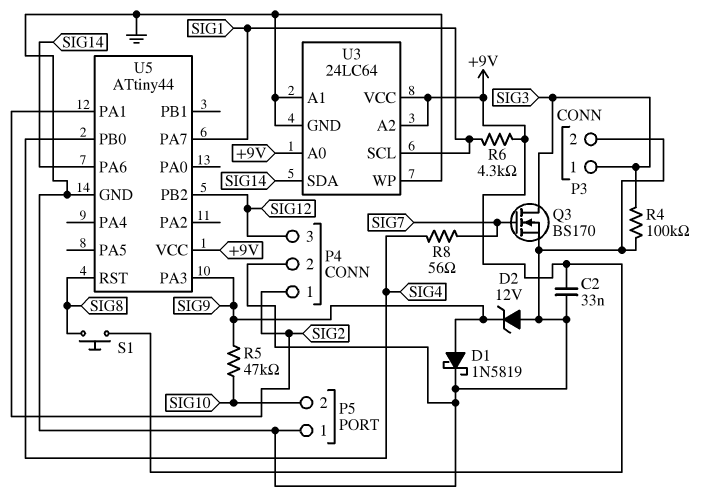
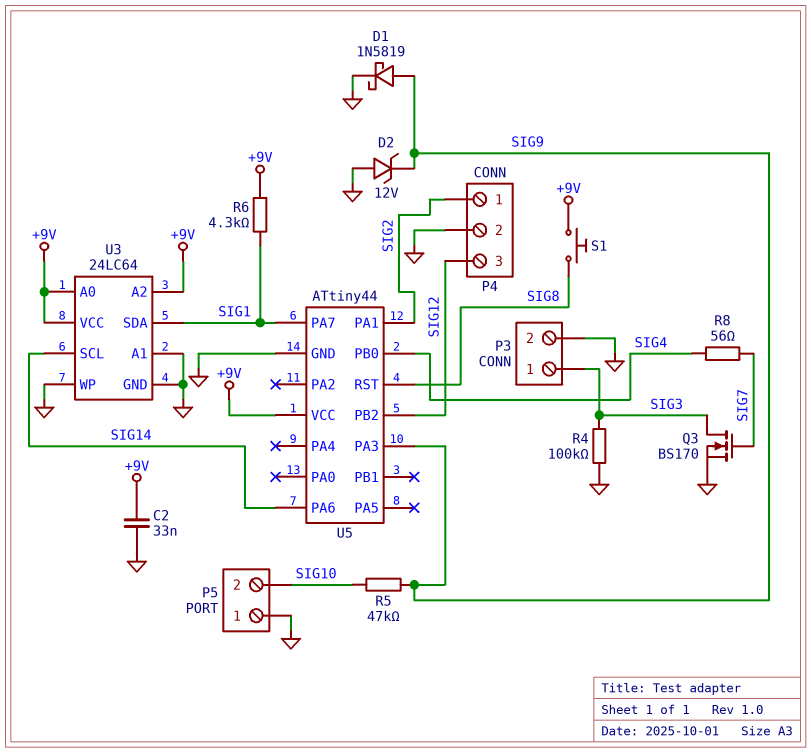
U3 pin SCL: SIG1 -> SIG14
U3 pin SDA: SIG14 -> SIG1

